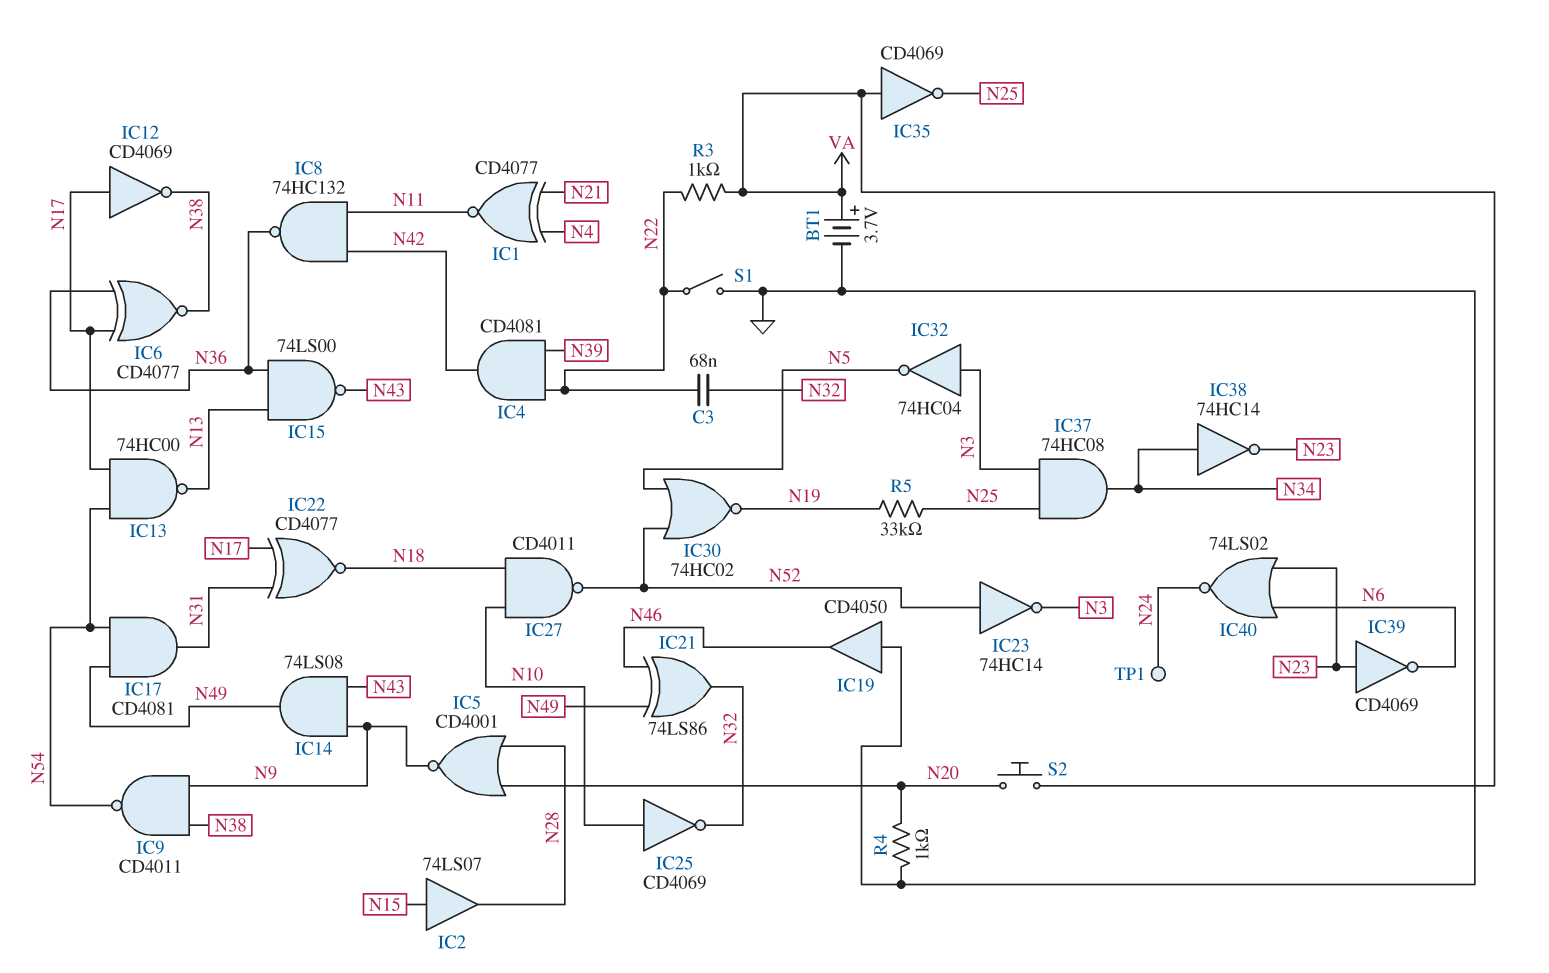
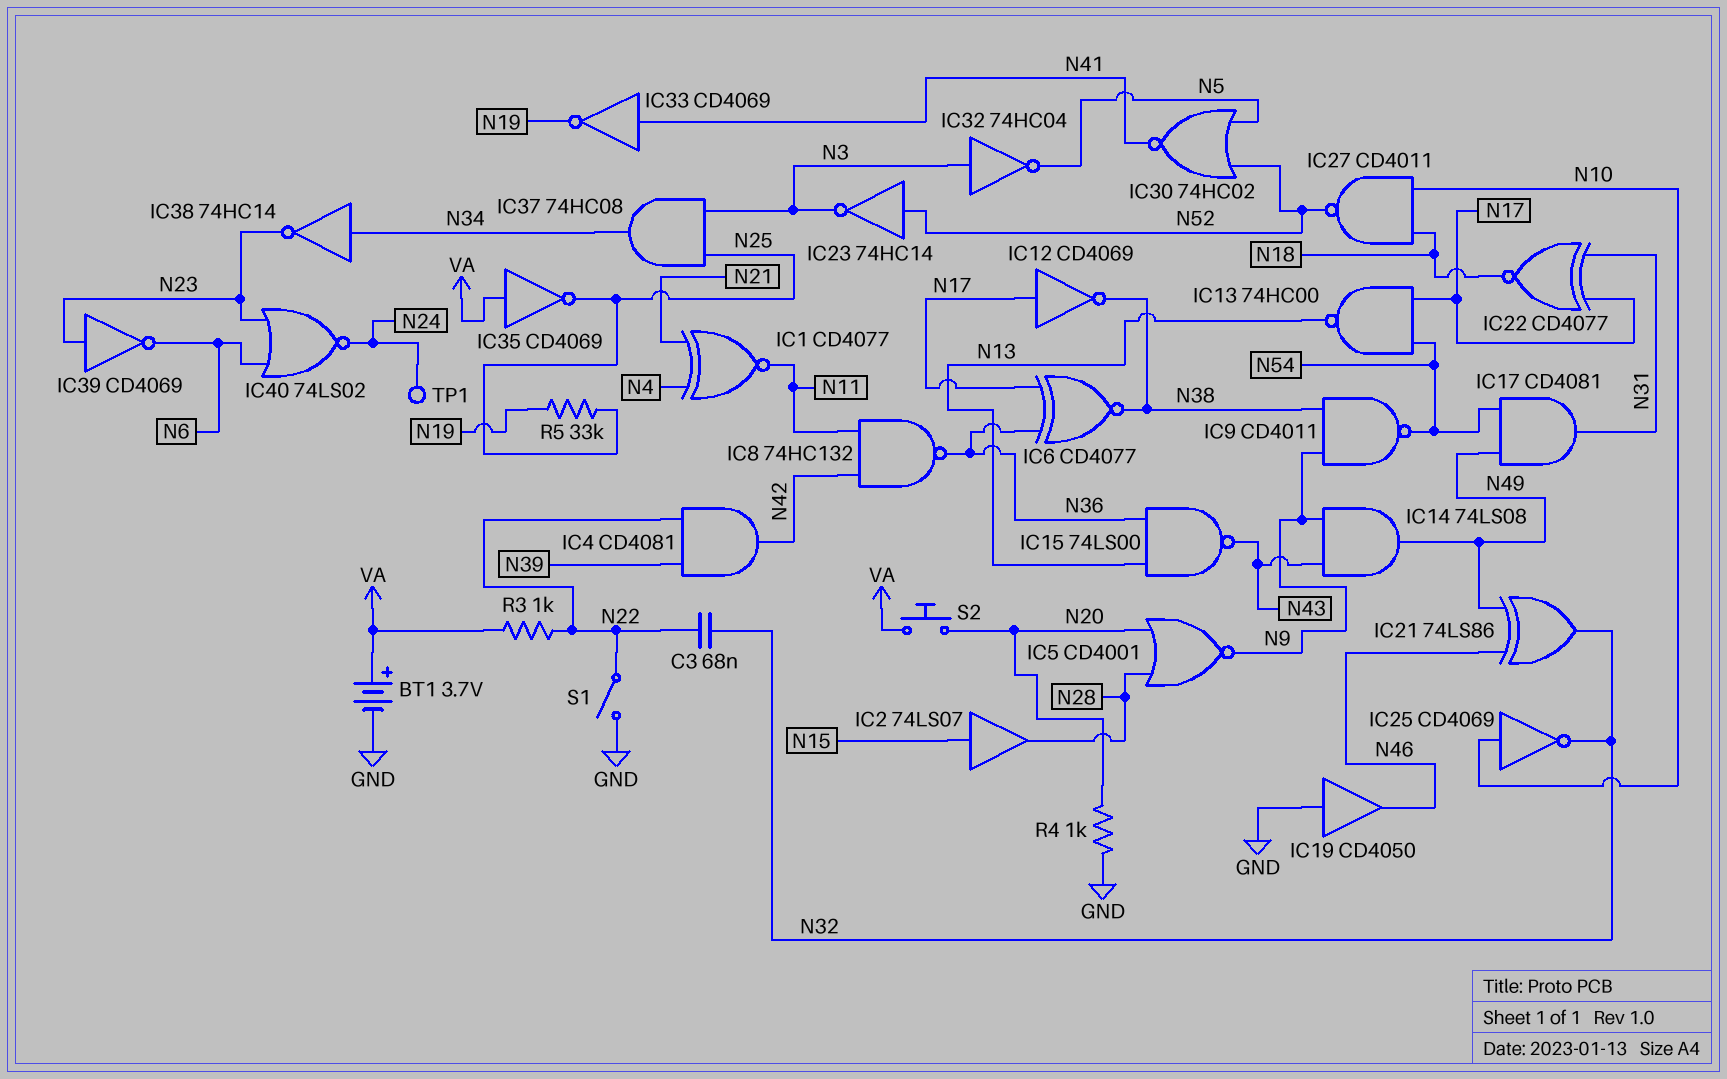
IC30: NOR 74HC02 (in N5, in N52, out N19) -> NOR 74HC02 (in N5, in N52, out N41)
IC33: none -> NOT CD4069 (in N41, out N19)

